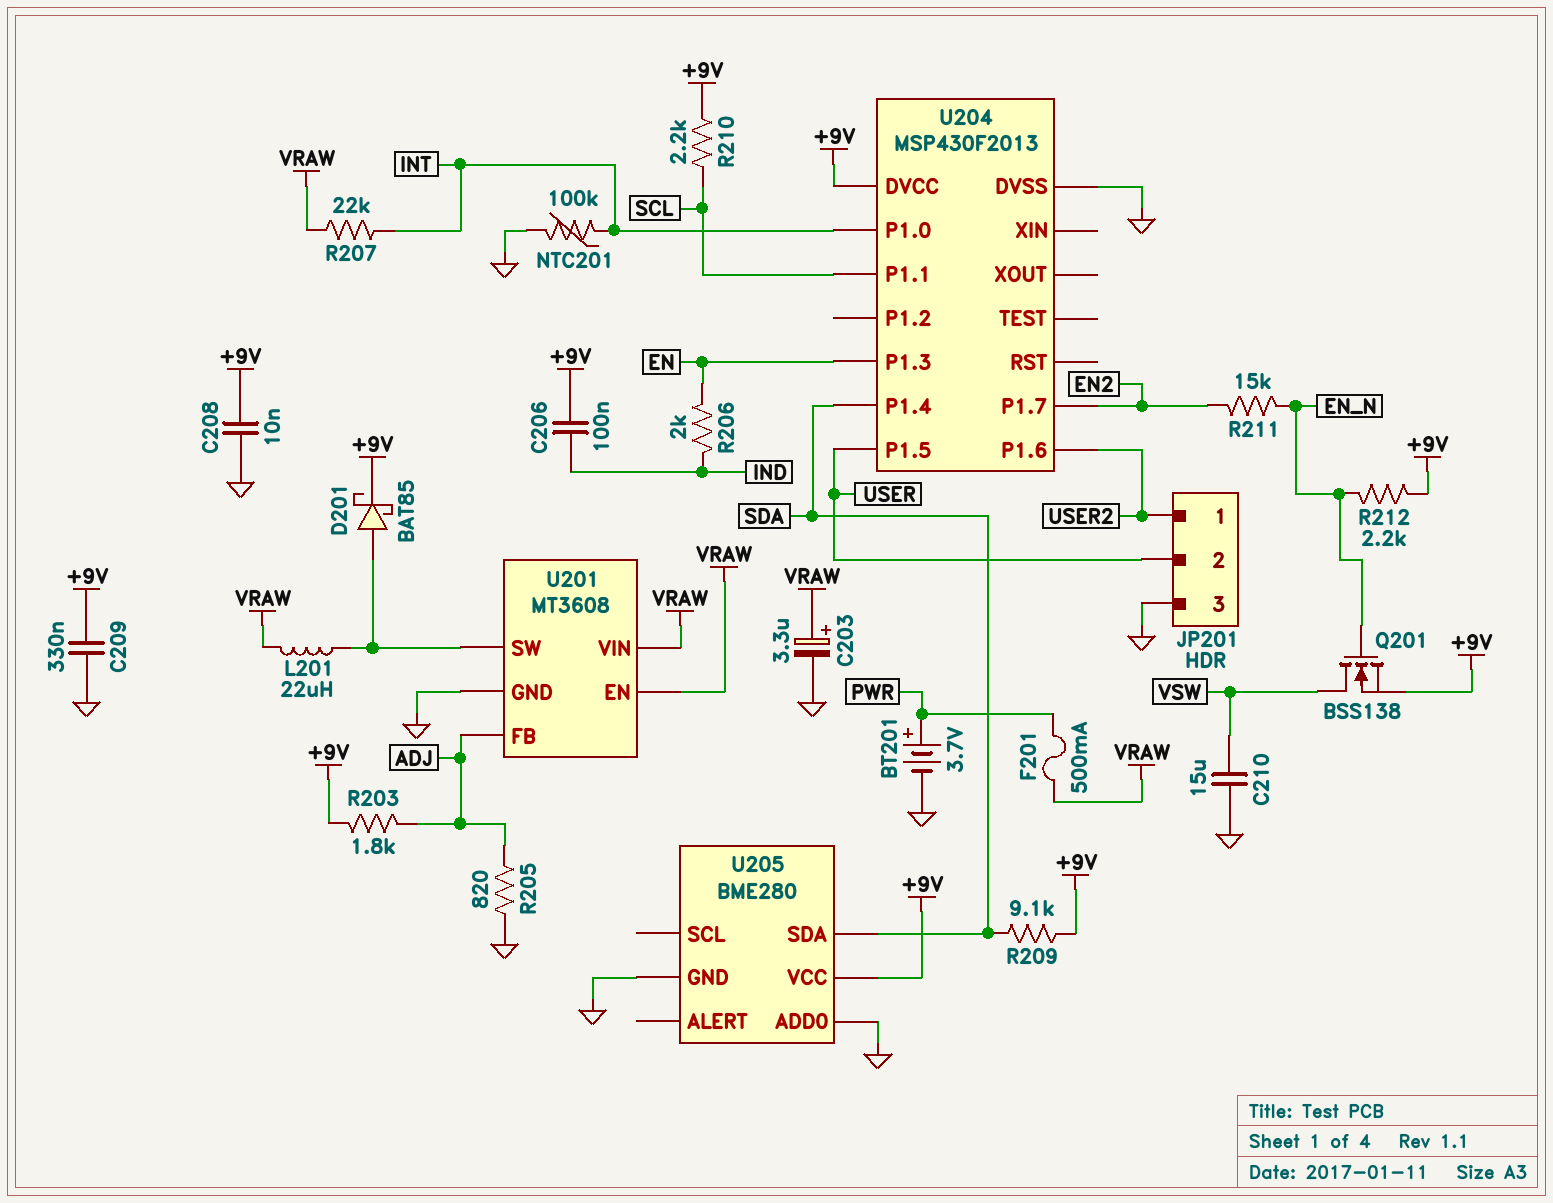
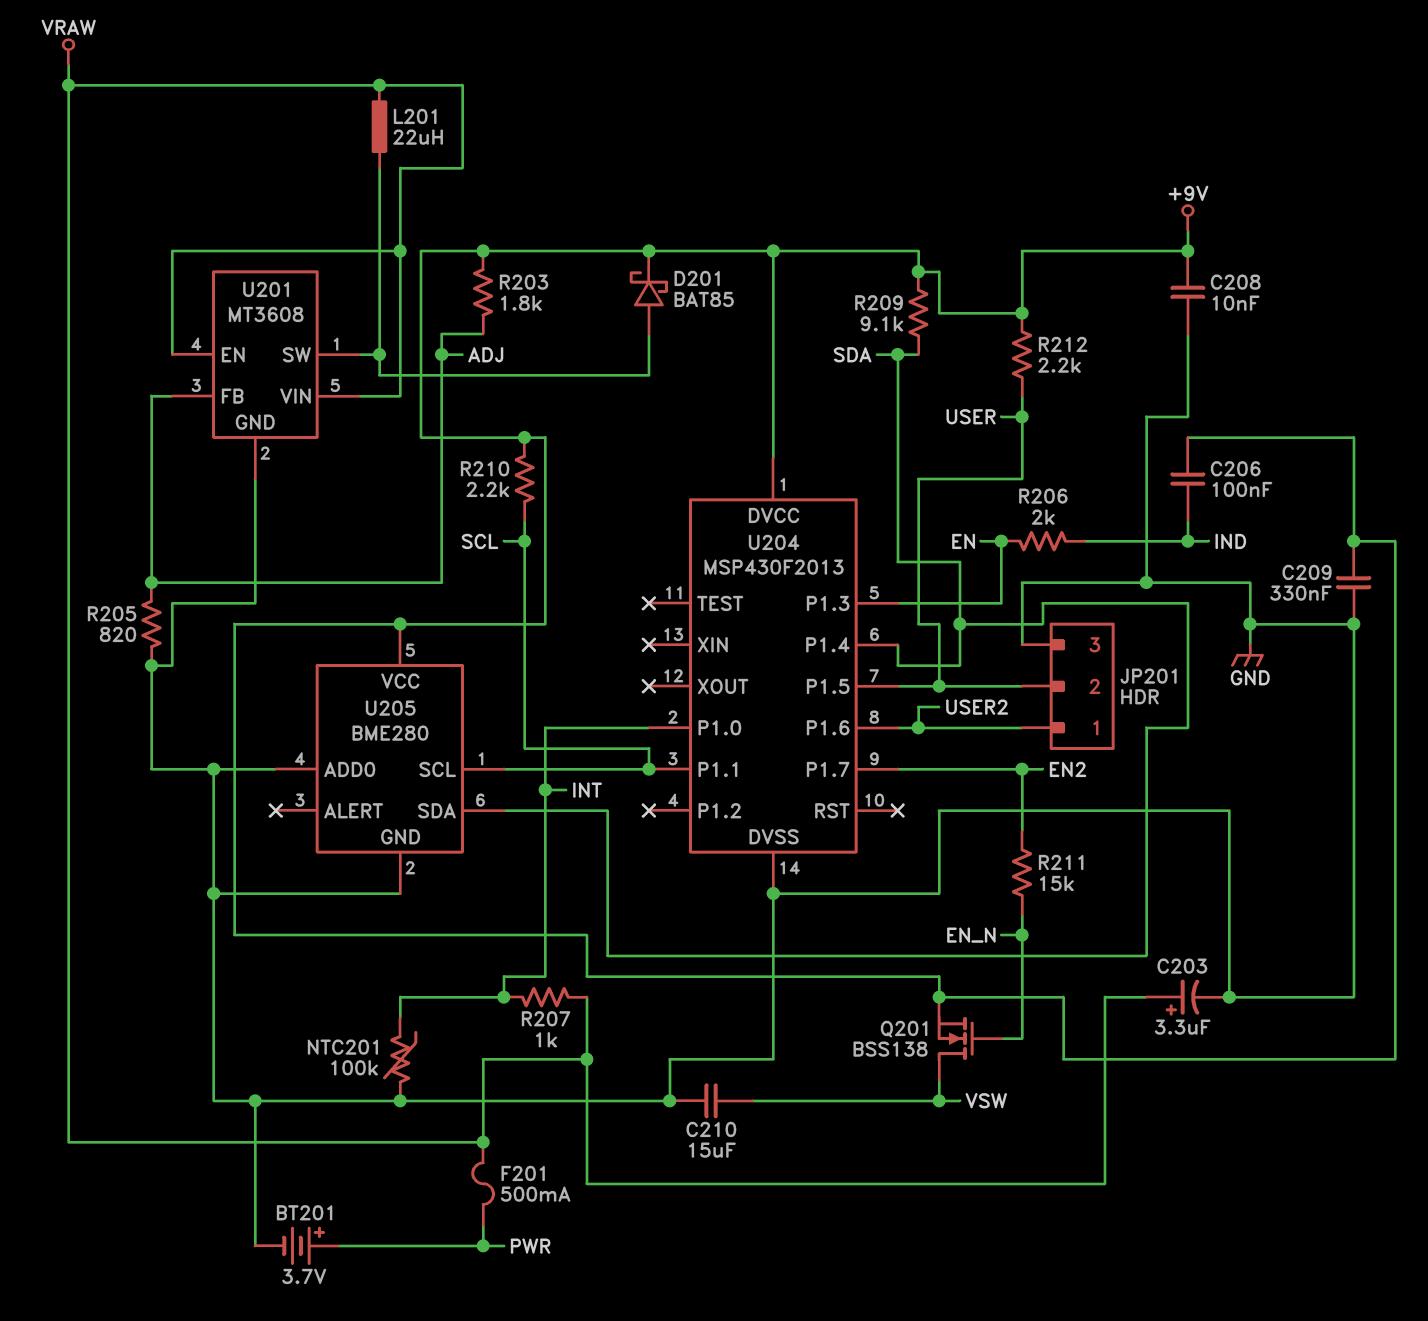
R207: 22k (INT, VRAW) -> 1k (INT, VRAW)
R212: 2.2k (+9V, EN_N) -> 2.2k (+9V, USER)
U205 pin SCL: none -> SCL

